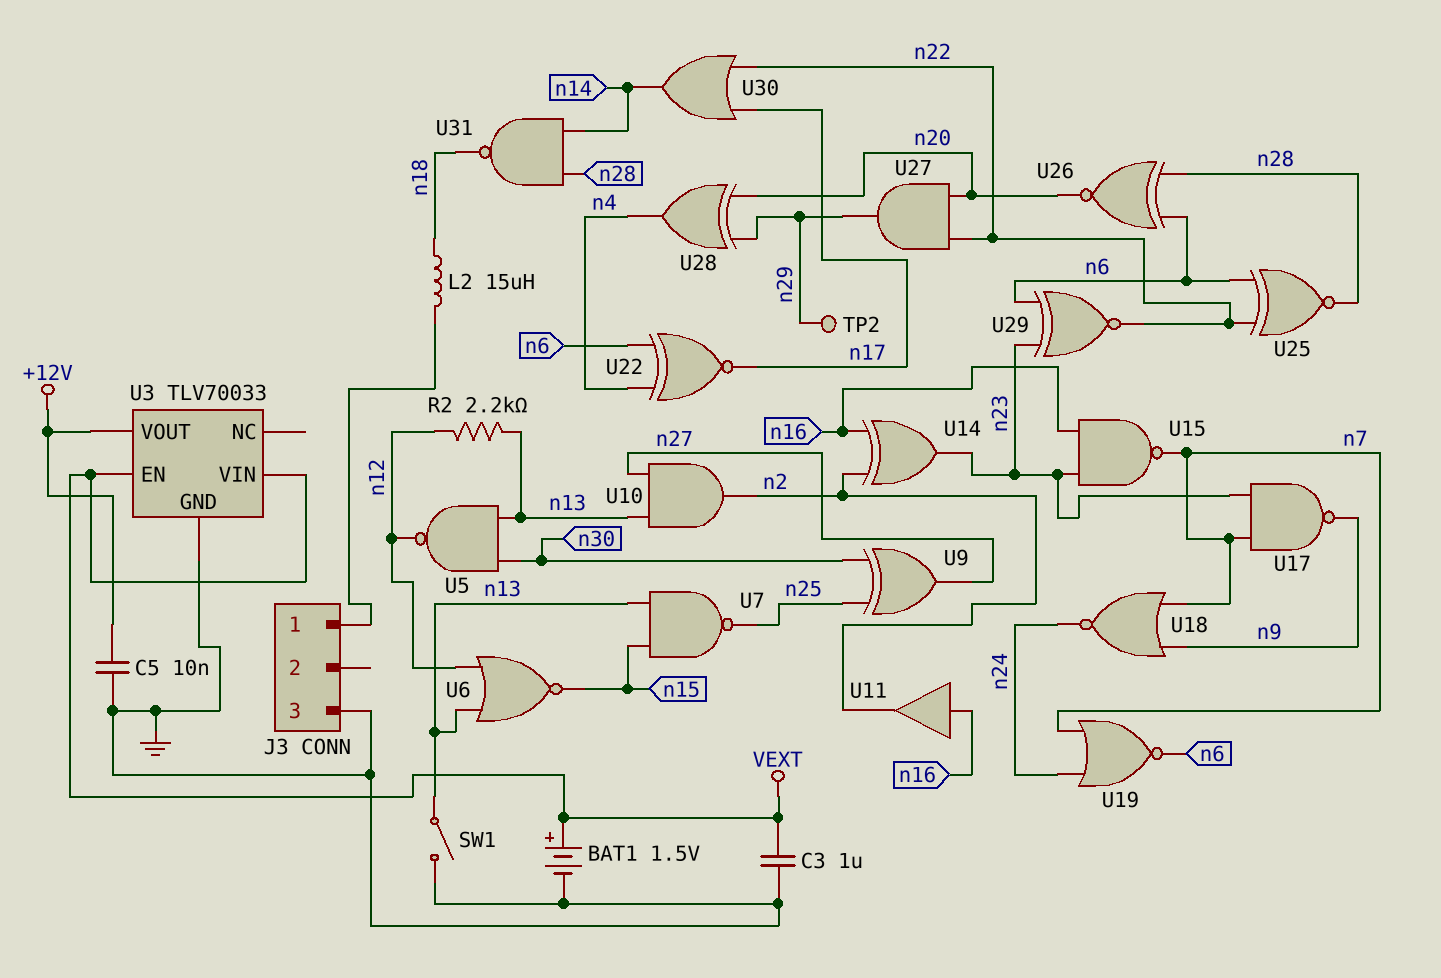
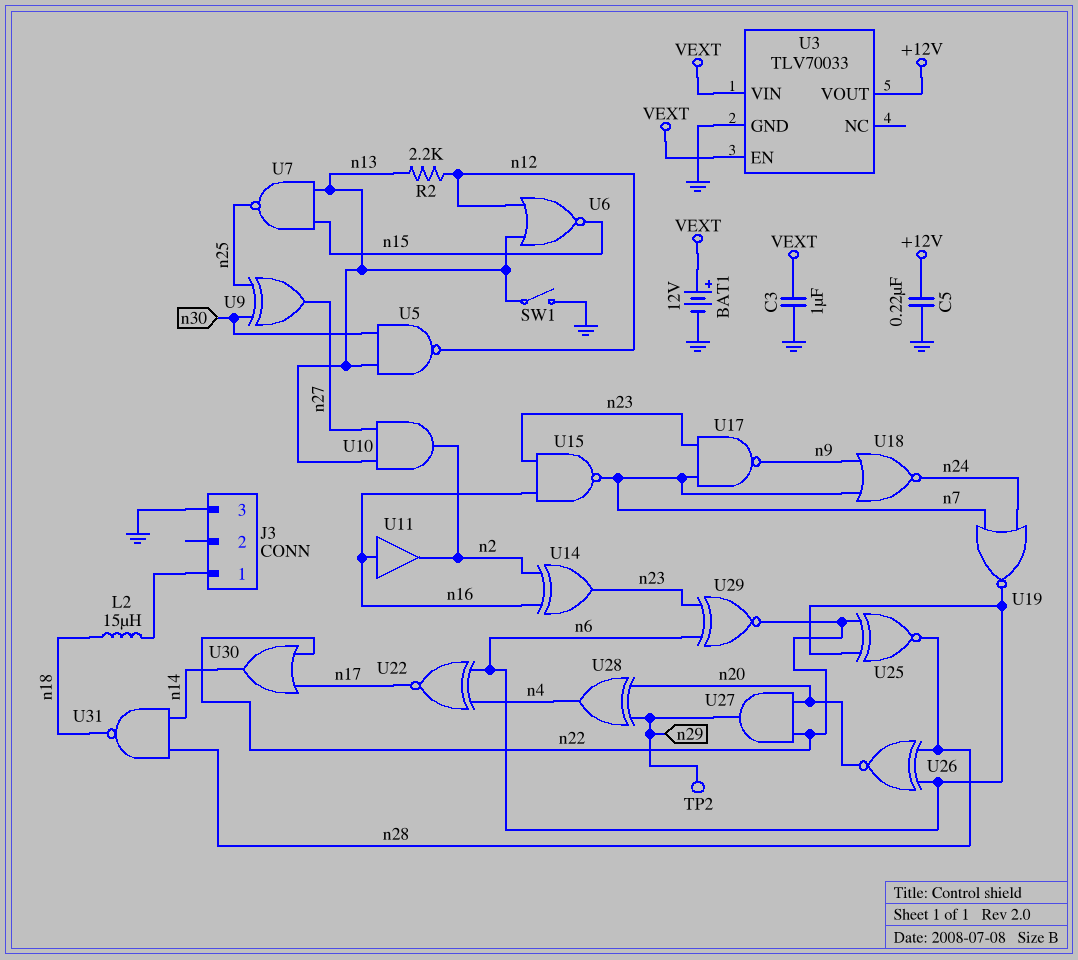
BAT1: 1.5V (plus VEXT, minus GND) -> 12V (plus VEXT, minus GND)
C5: 10nF (+12V, GND) -> 220nF (+12V, GND)

